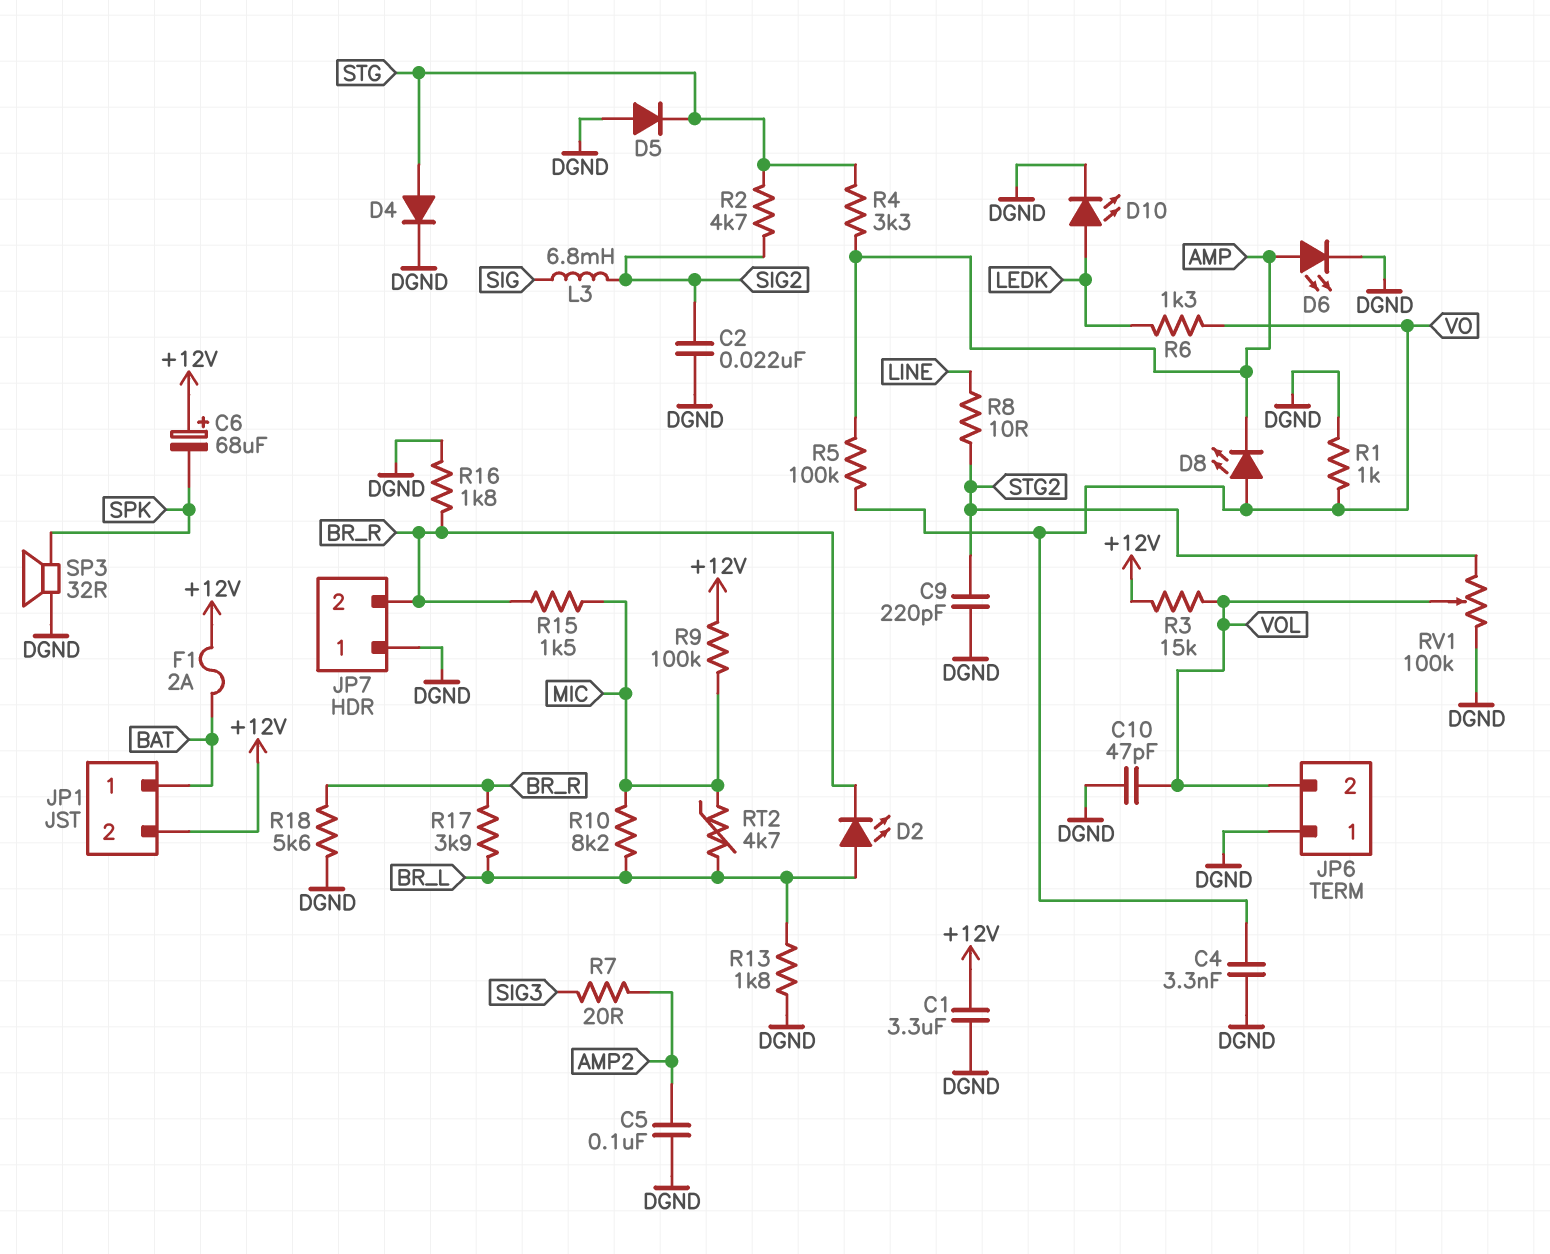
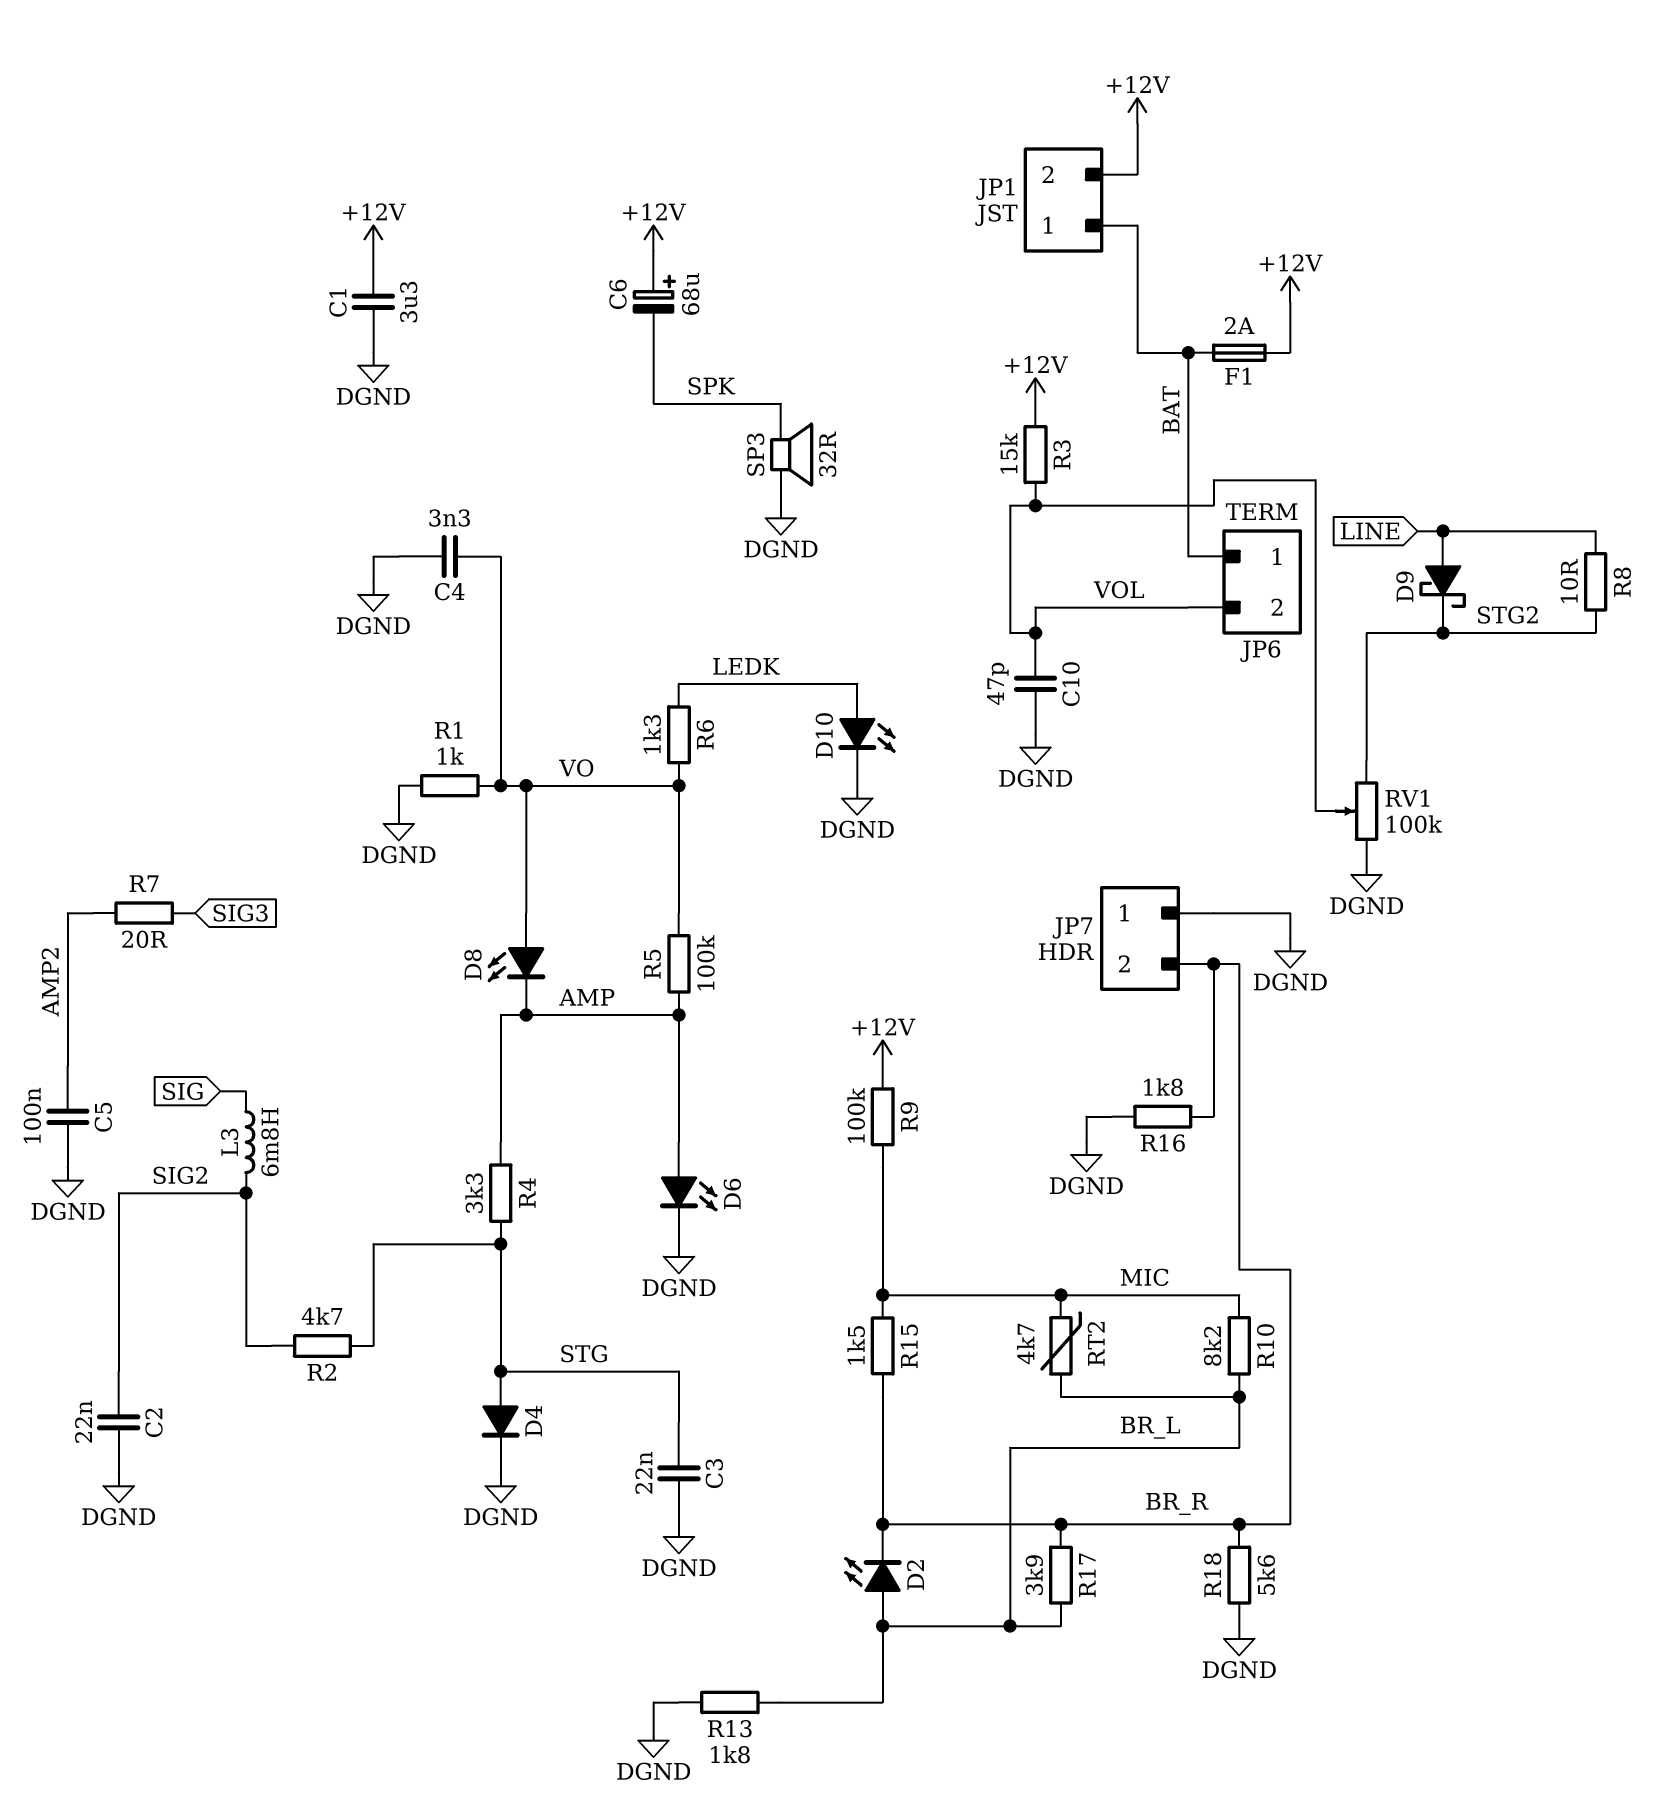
C3: none -> 22nF (DGND, STG)
C9: 220pF (DGND, STG2) -> none
D5: diode (A DGND, K STG) -> none
D9: none -> schottky (A LINE, K STG2)
JP6 pin 1: DGND -> BAT

